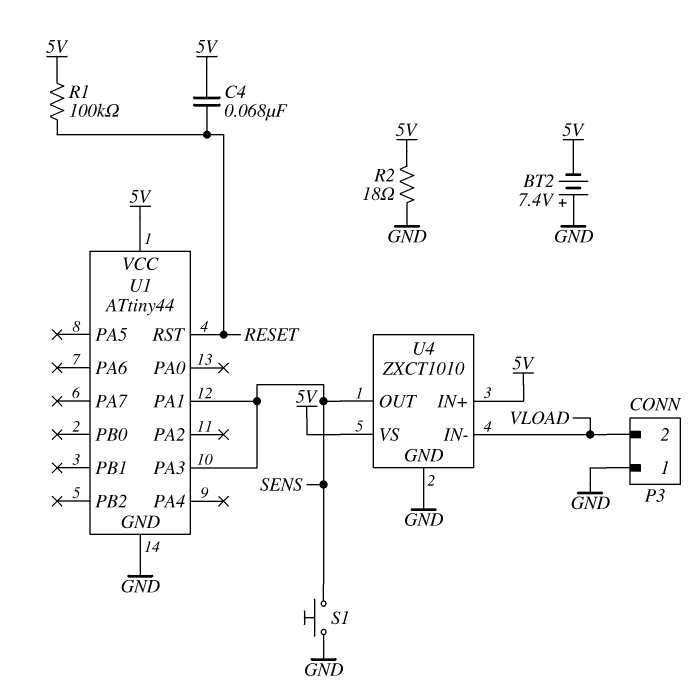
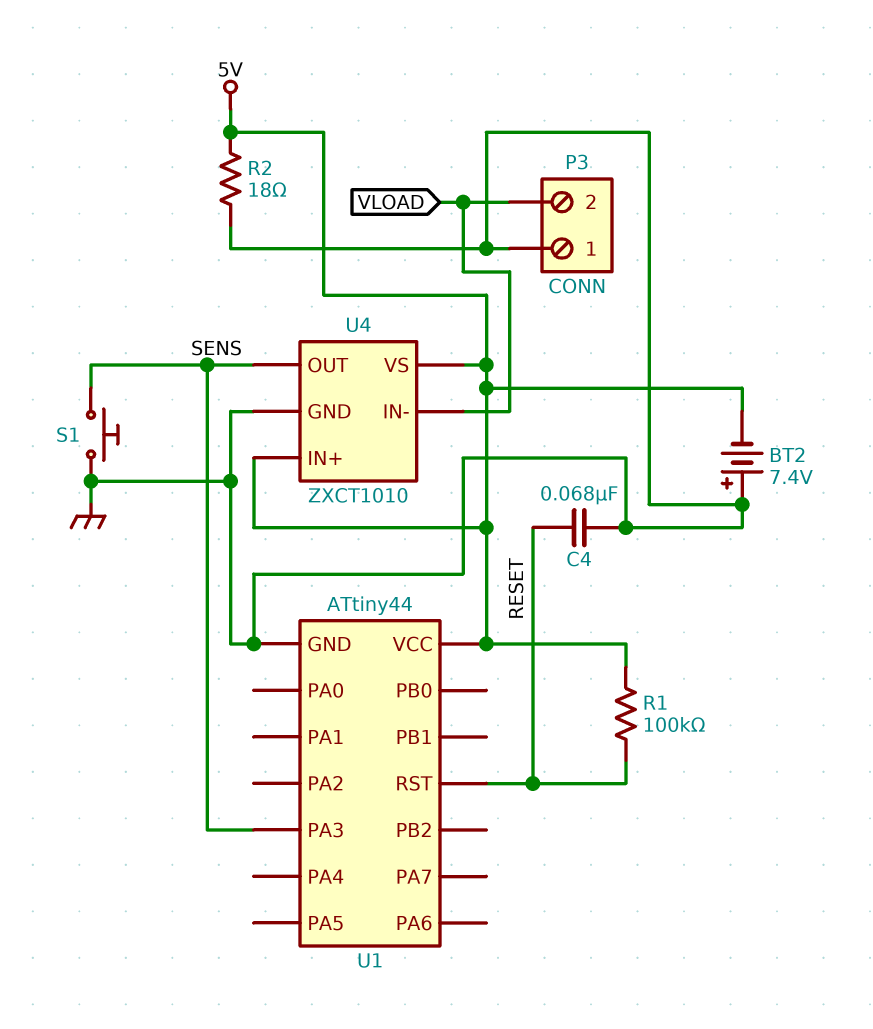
C4: 68nF (5V, RESET) -> 68nF (GND, RESET)
U1 pin PA1: SENS -> none

